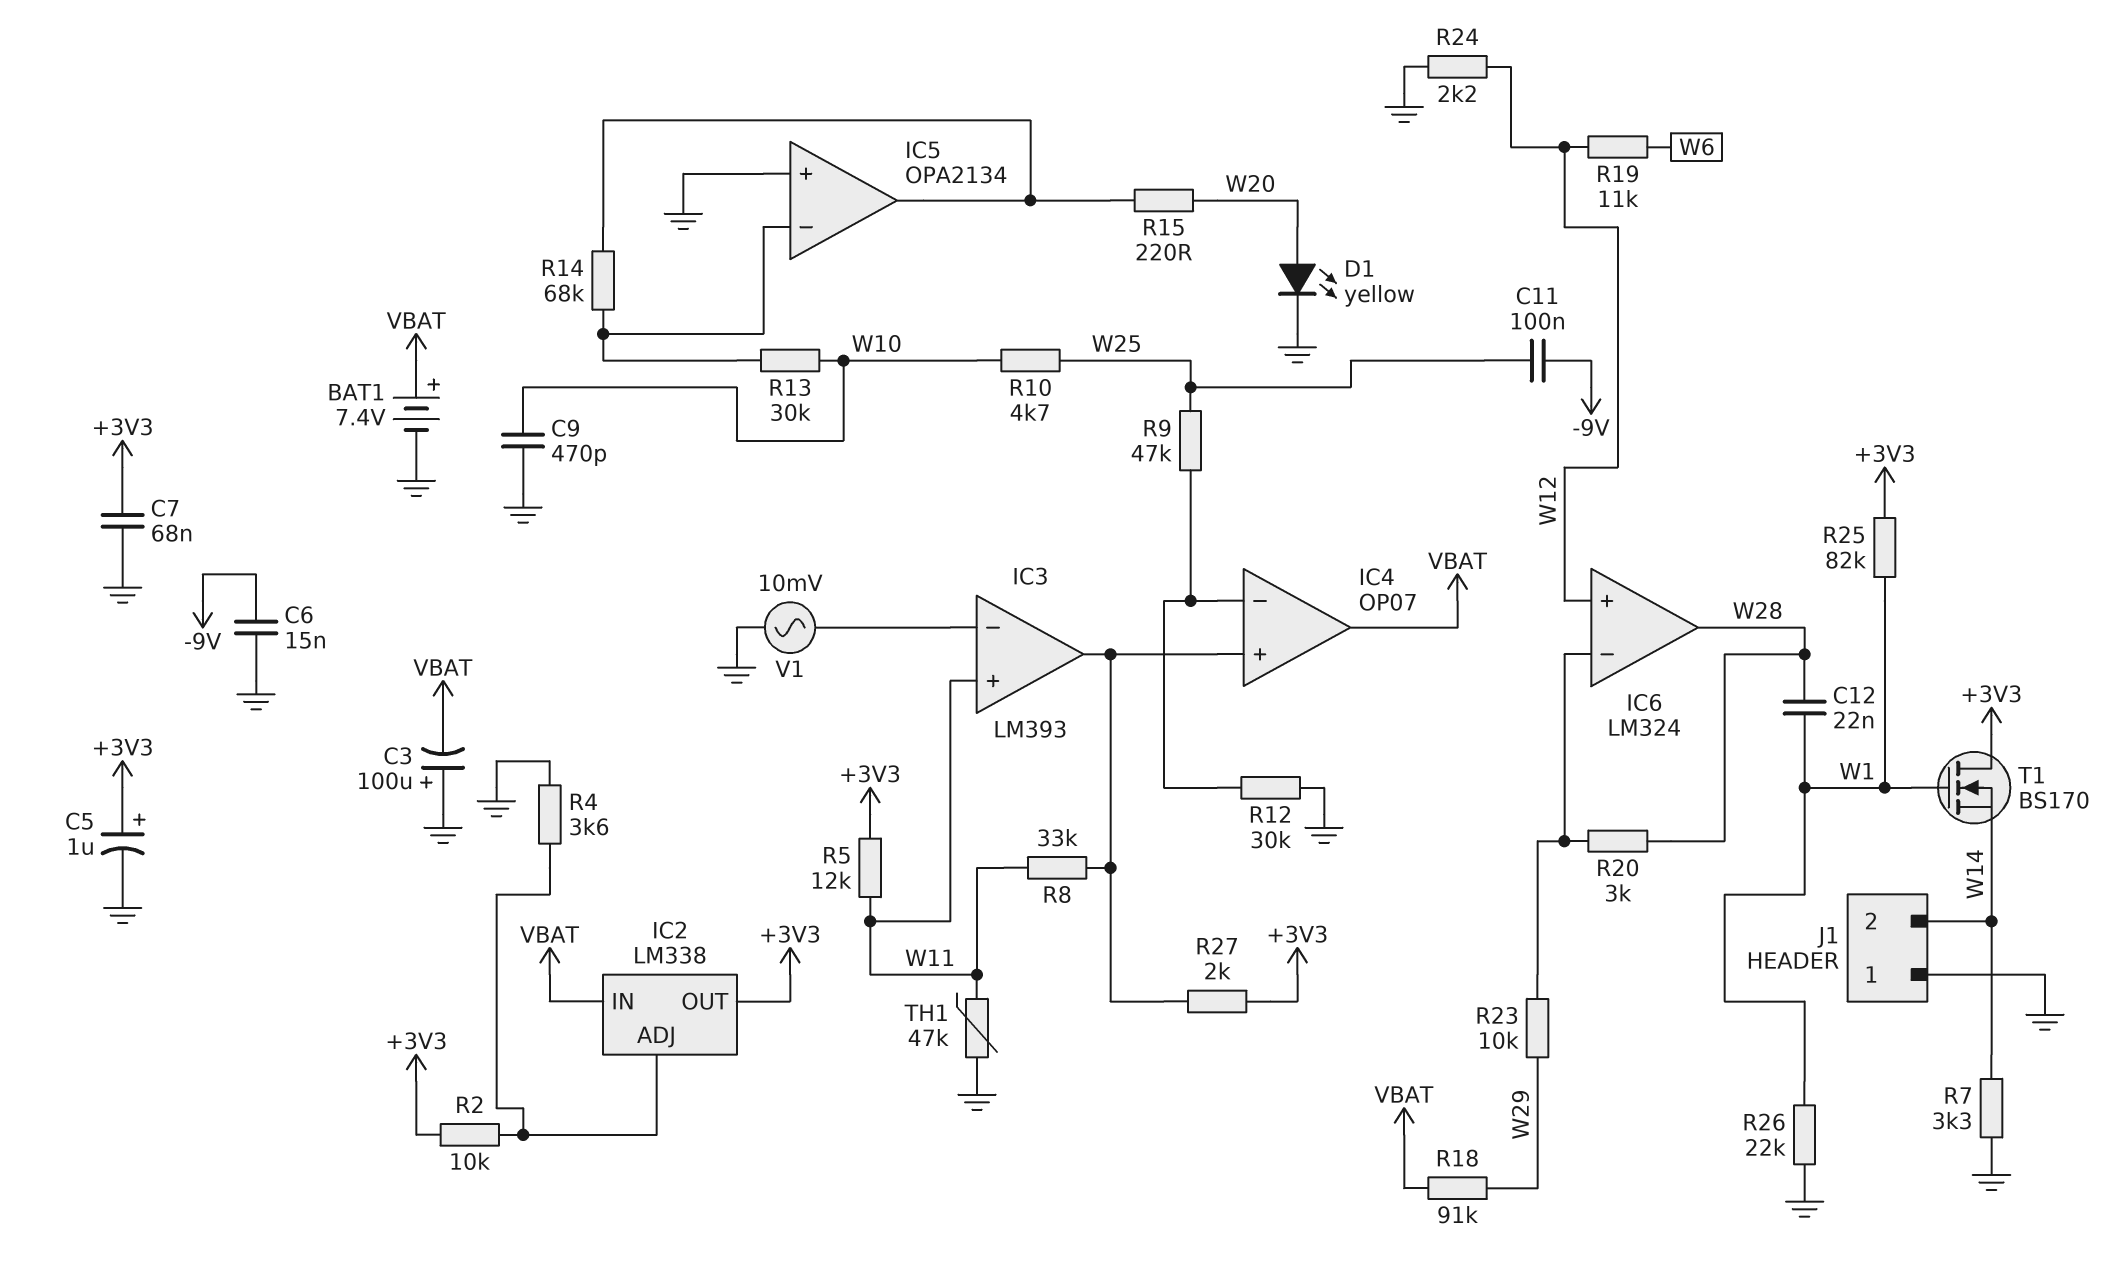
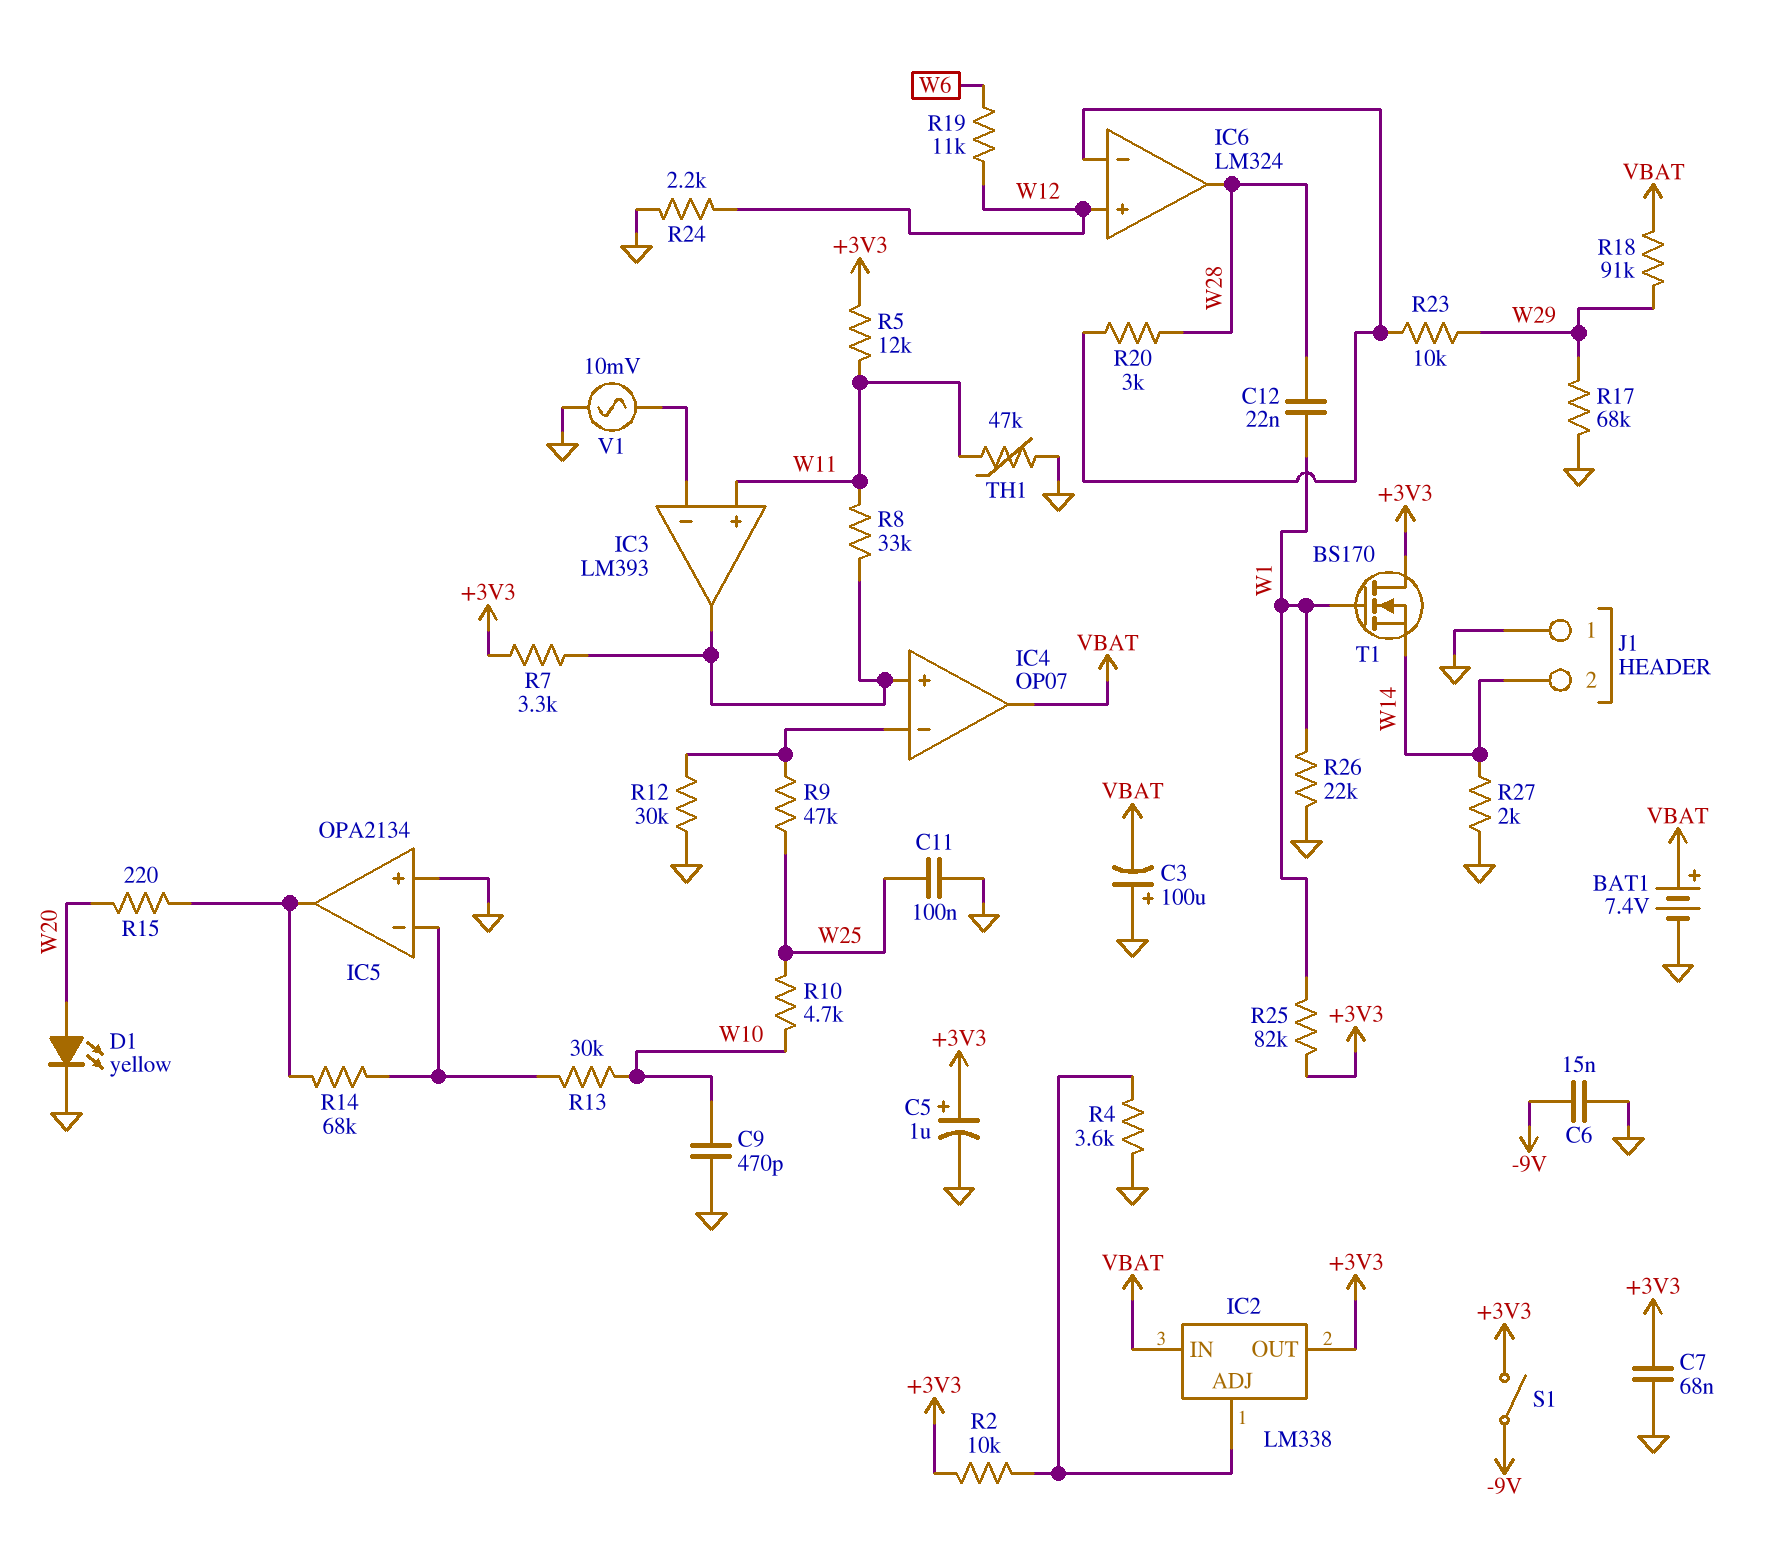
C11: 100nF (-9V, W25) -> 100nF (GND, W25)
R7: 3.3k (GND, W14) -> 3.3k (+3V3, IC3/out)
R17: none -> 68k (GND, W29)
R27: 2k (+3V3, IC3/out) -> 2k (GND, W14)
S1: none -> switch (+3V3, -9V)

